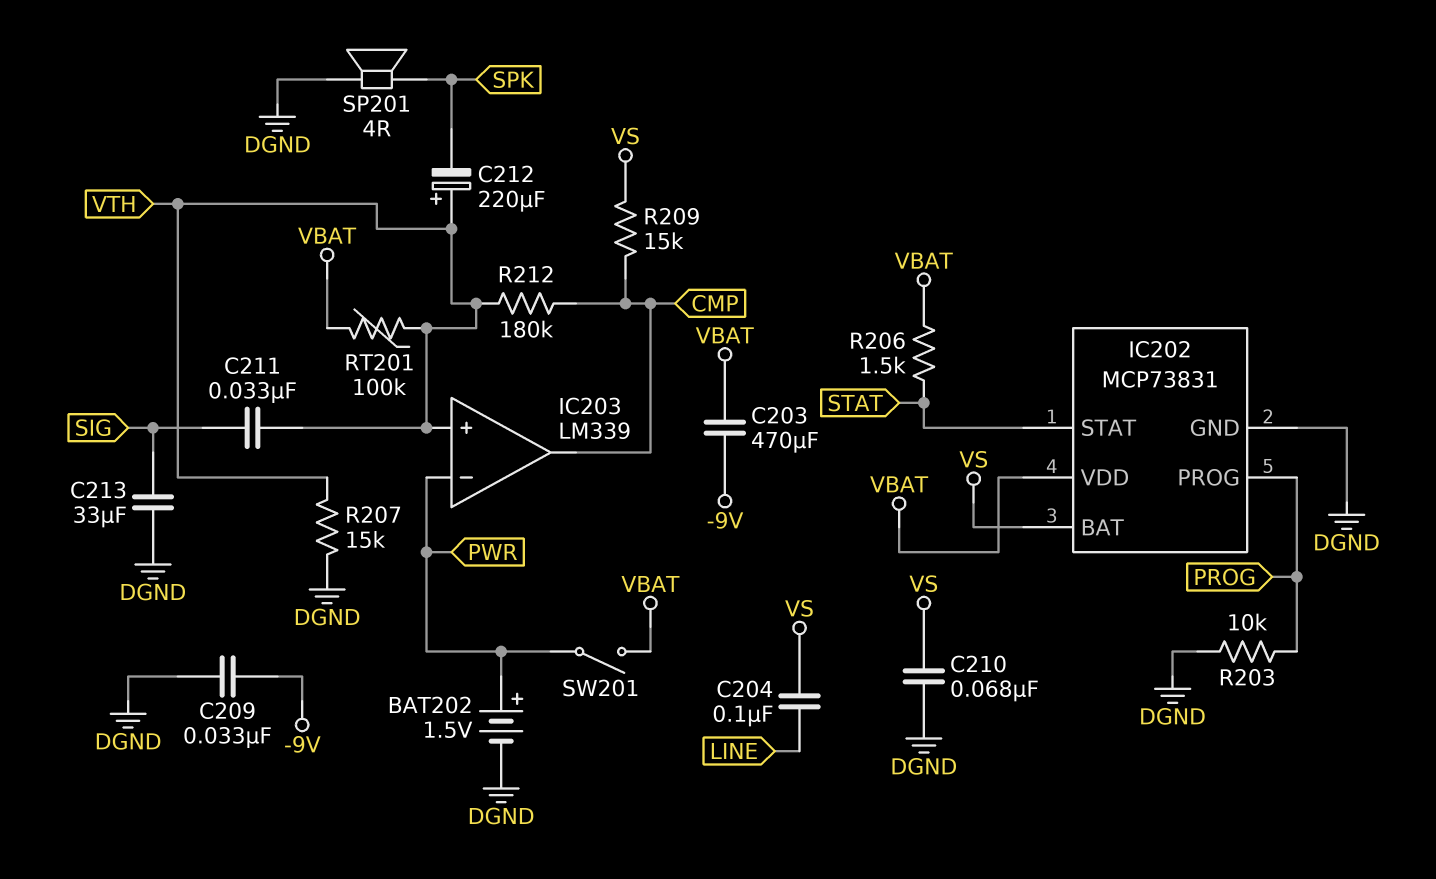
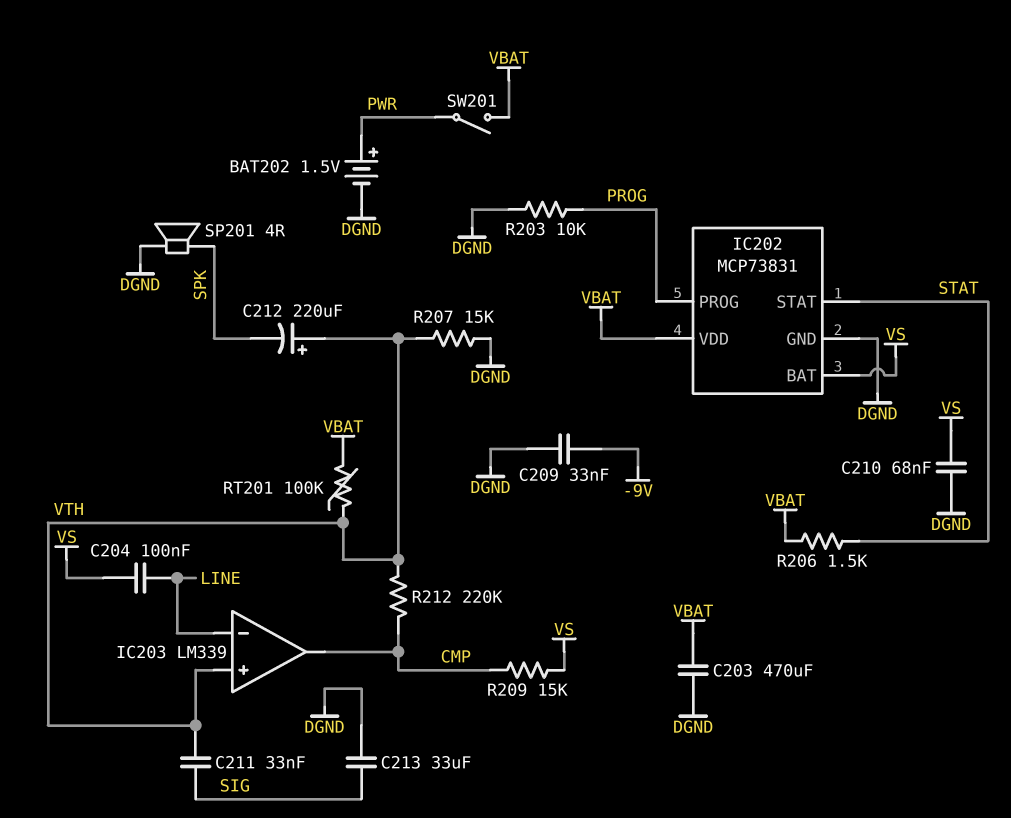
C203: 470uF (-9V, VBAT) -> 470uF (DGND, VBAT)
IC203 pin in-: PWR -> LINE
R212: 180k (CMP, VTH) -> 220k (CMP, VTH)

